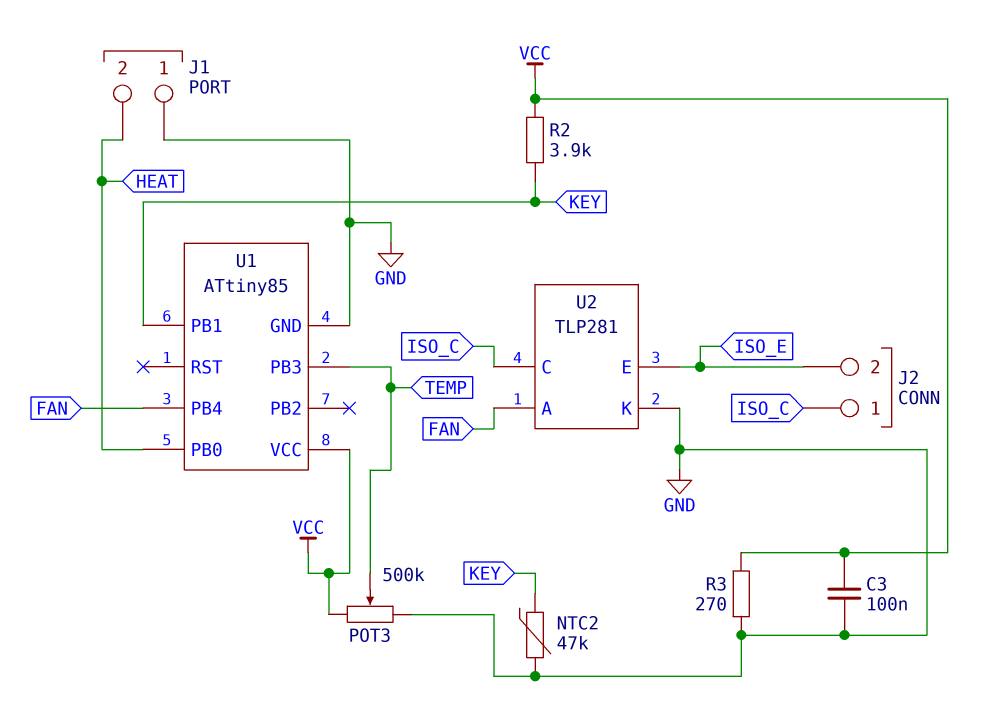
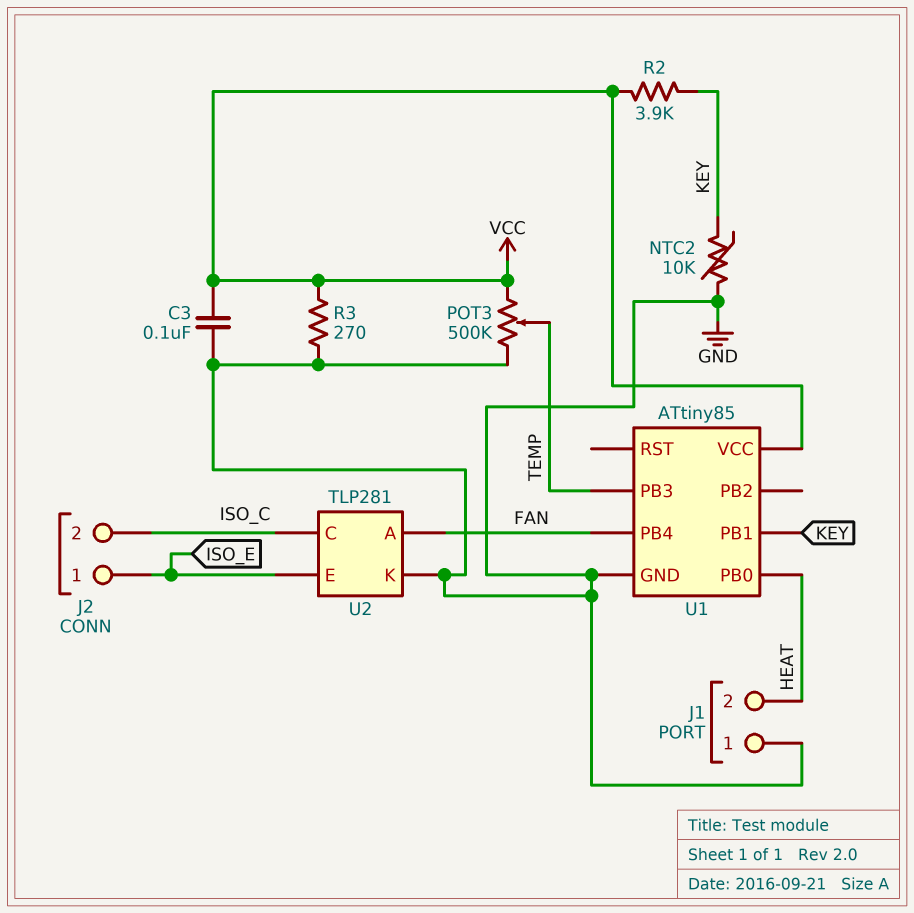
J2 pin 1: ISO_C -> ISO_E
J2 pin 2: ISO_E -> ISO_C
NTC2: 47k (GND, KEY) -> 10k (GND, KEY)

